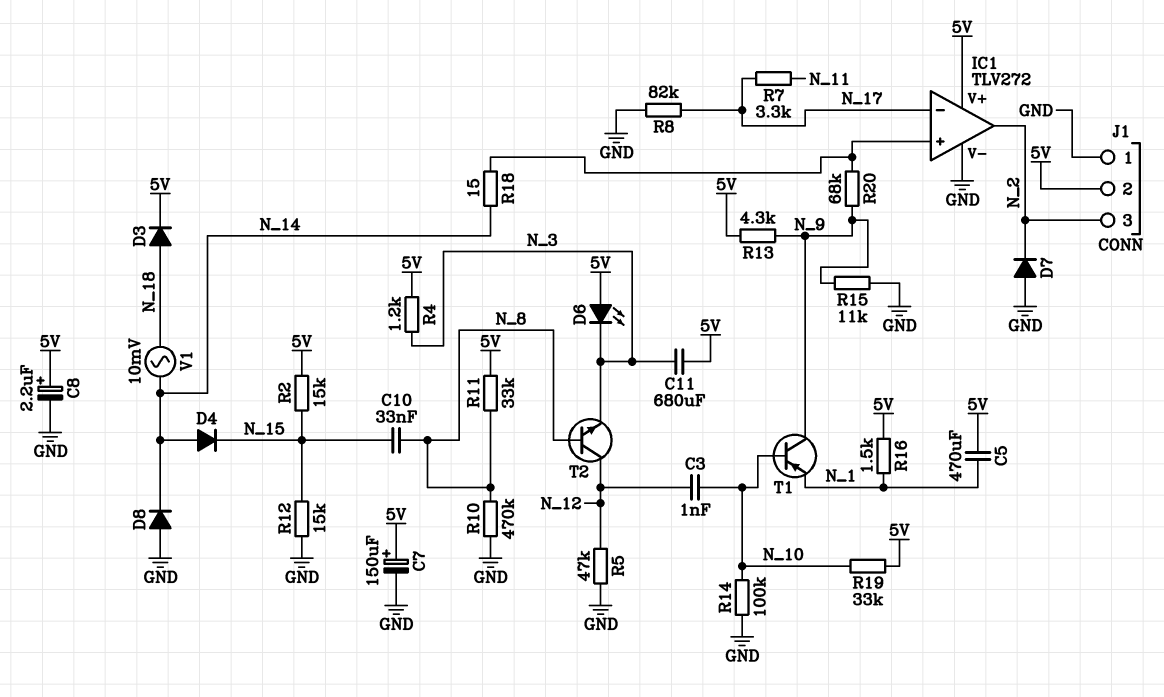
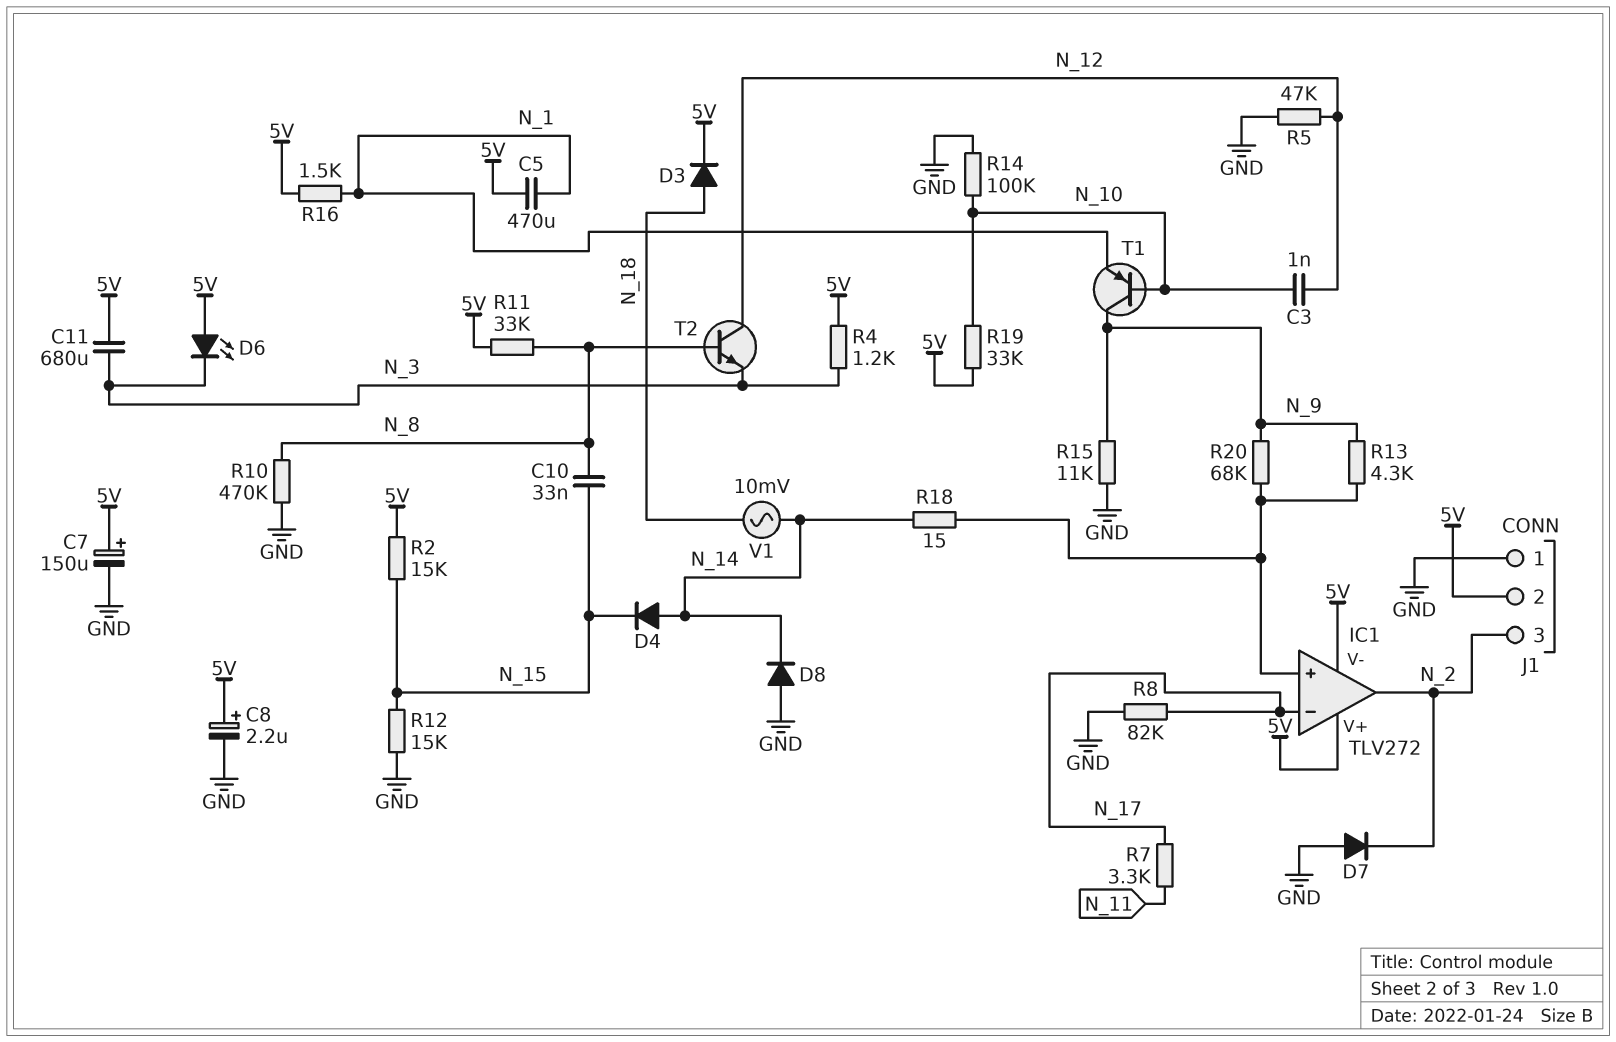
IC1 pin V-: GND -> 5V
R13: 4.3k (5V, N_9) -> 4.3k (IC1/in+, N_9)

